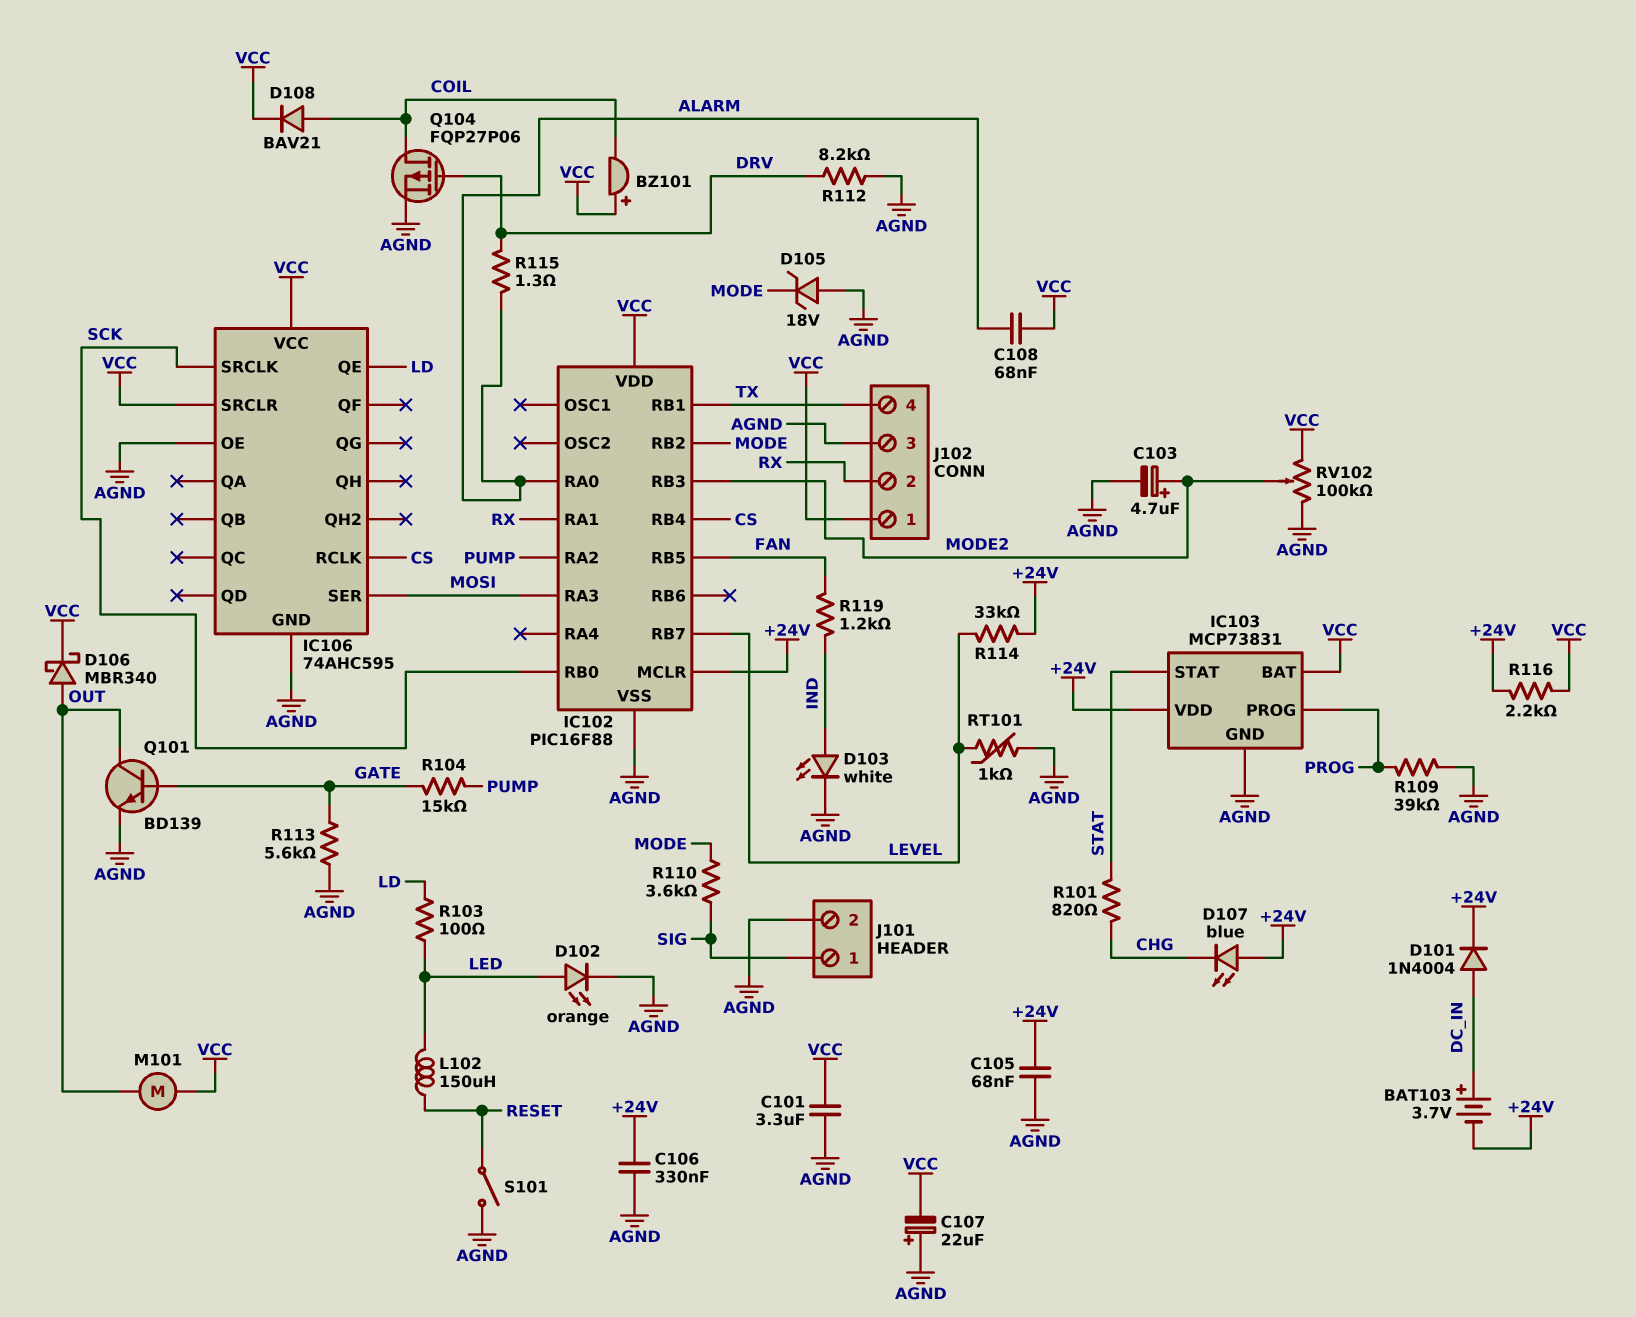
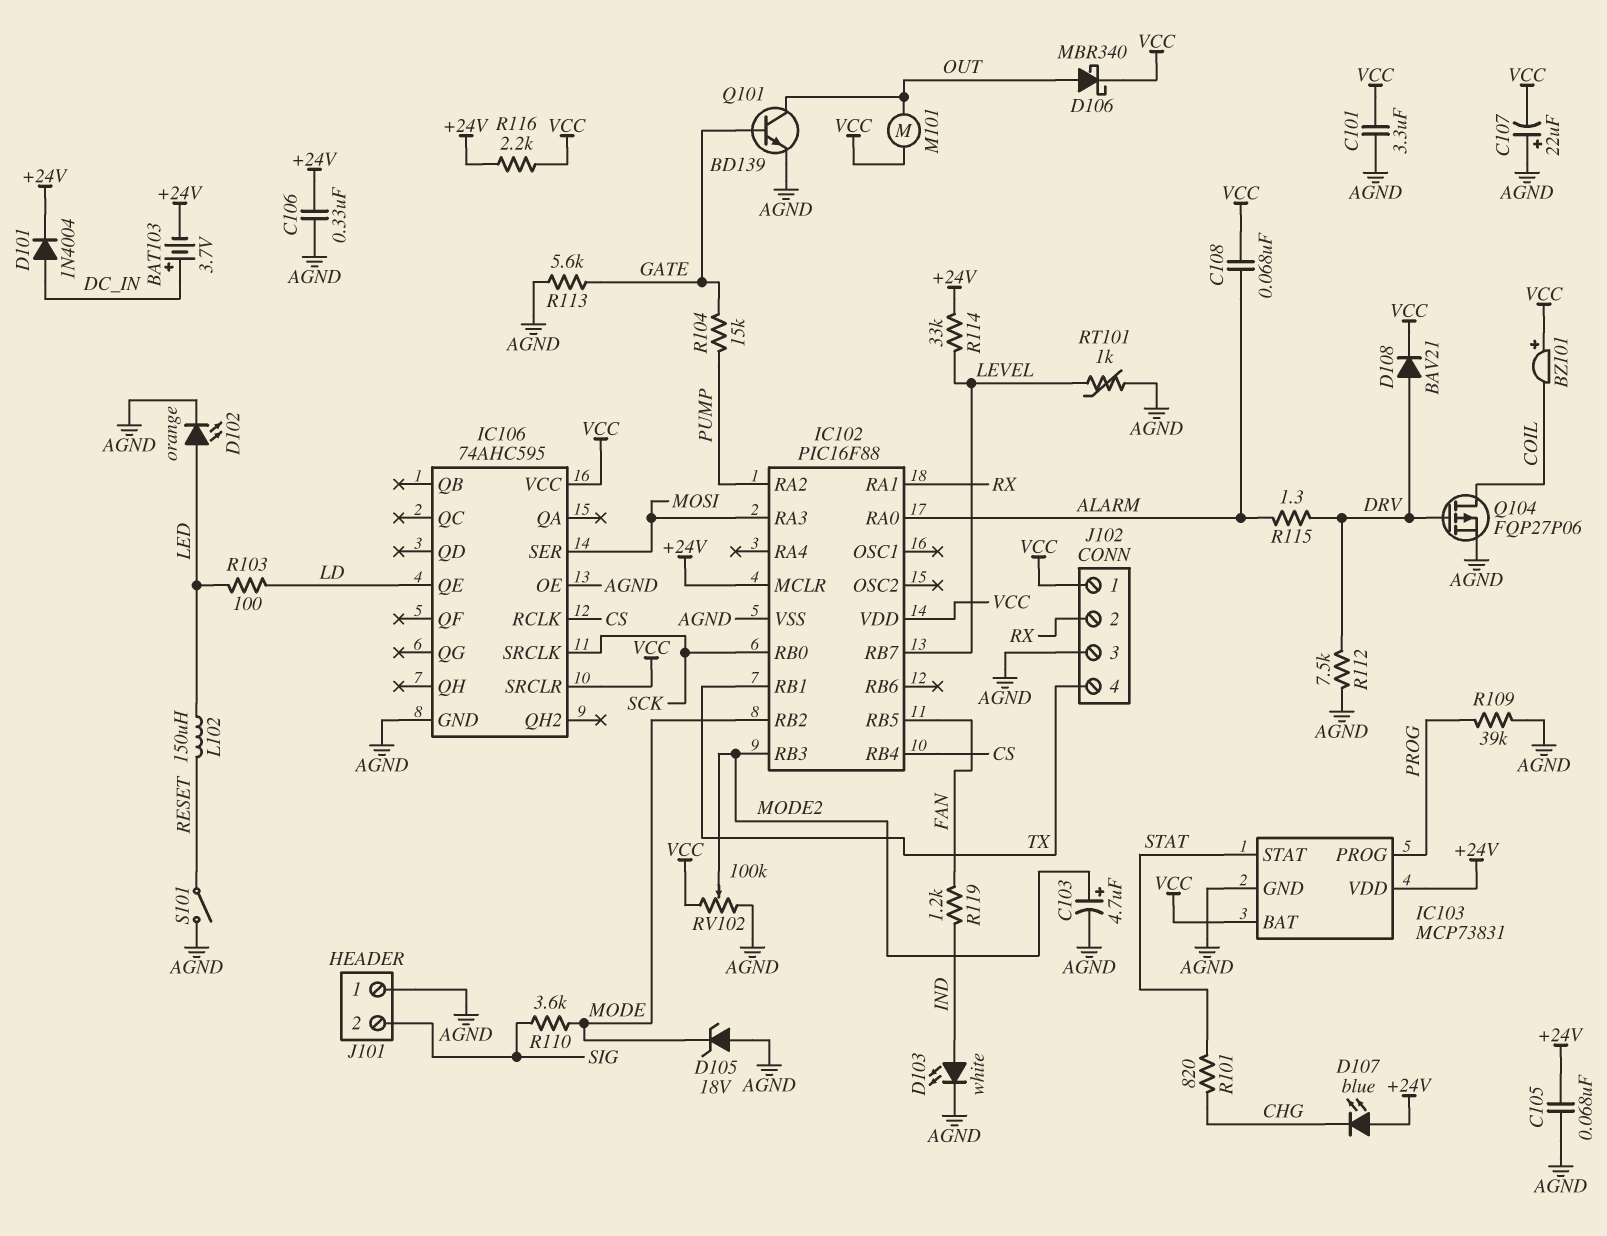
D108: diode BAV21 (A COIL, K VCC) -> diode BAV21 (A DRV, K VCC)
J101 pin 1: SIG -> AGND
J101 pin 2: AGND -> SIG
R112: 8.2k (AGND, DRV) -> 7.5k (AGND, DRV)

